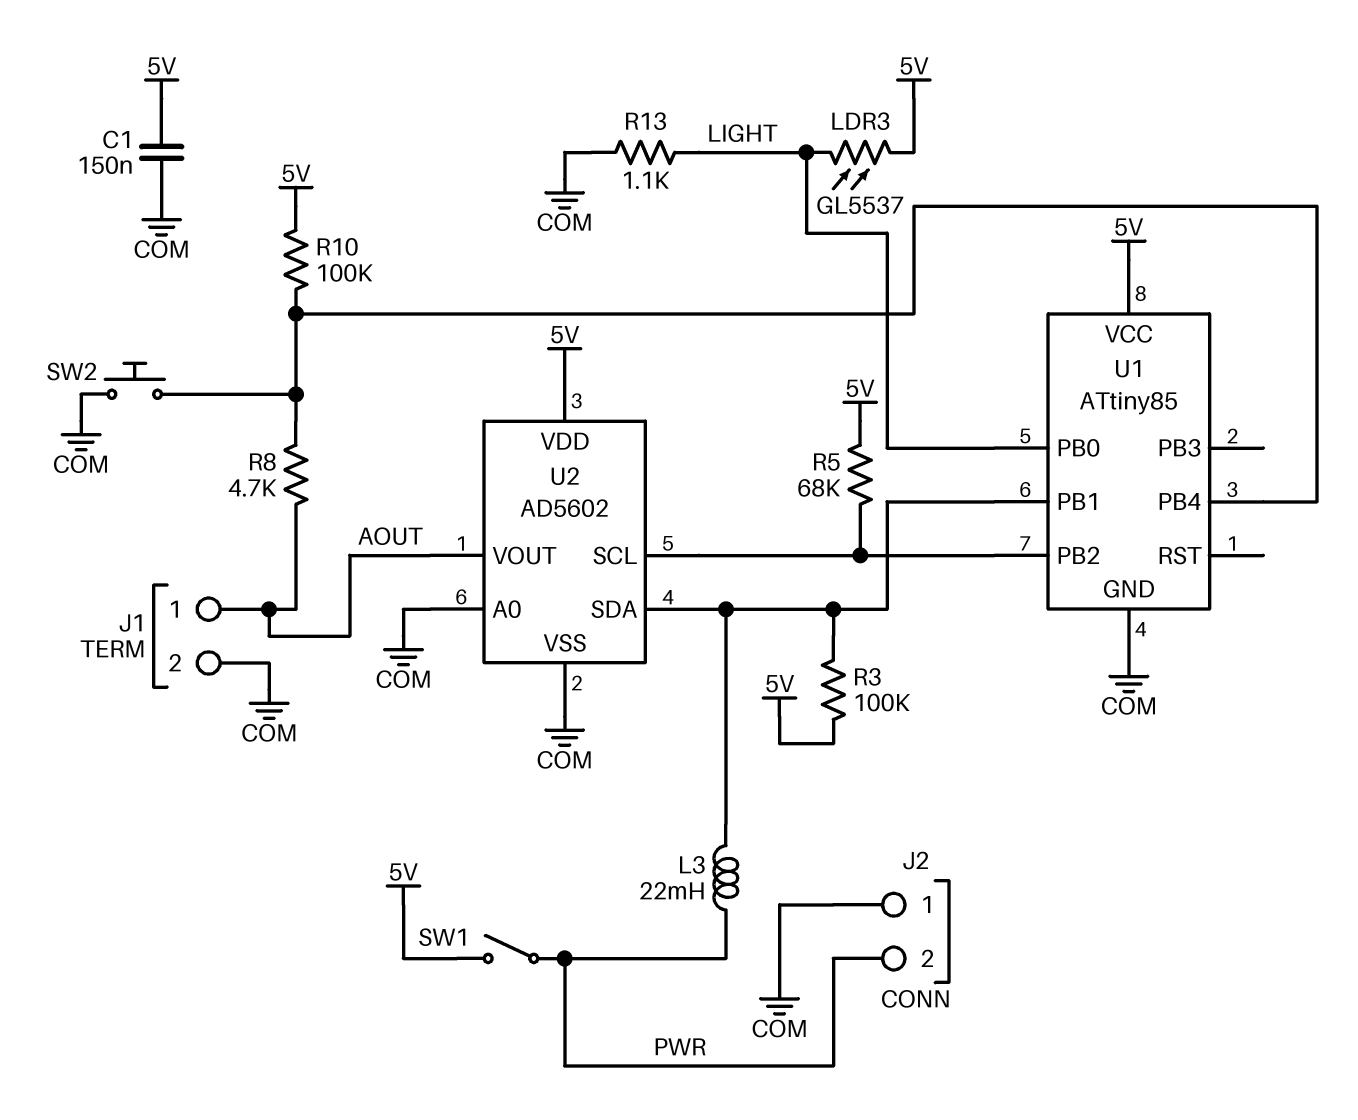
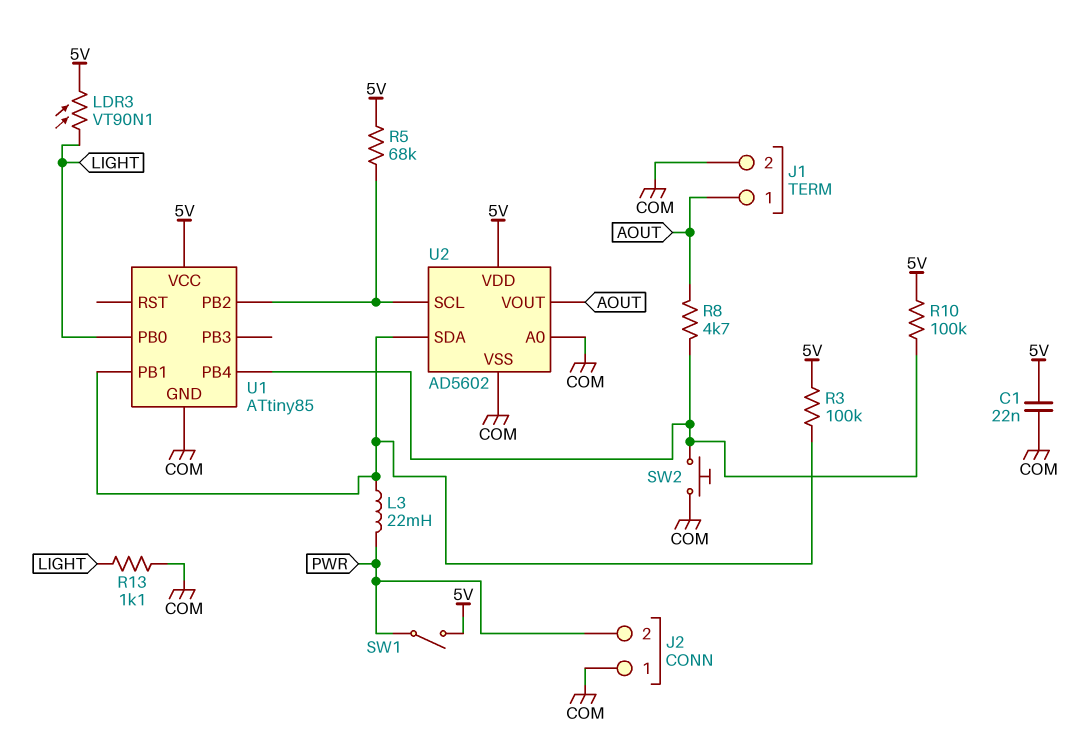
C1: 150nF (5V, COM) -> 22nF (5V, COM)
LDR3: GL5537 (5V, LIGHT) -> VT90N1 (5V, LIGHT)

